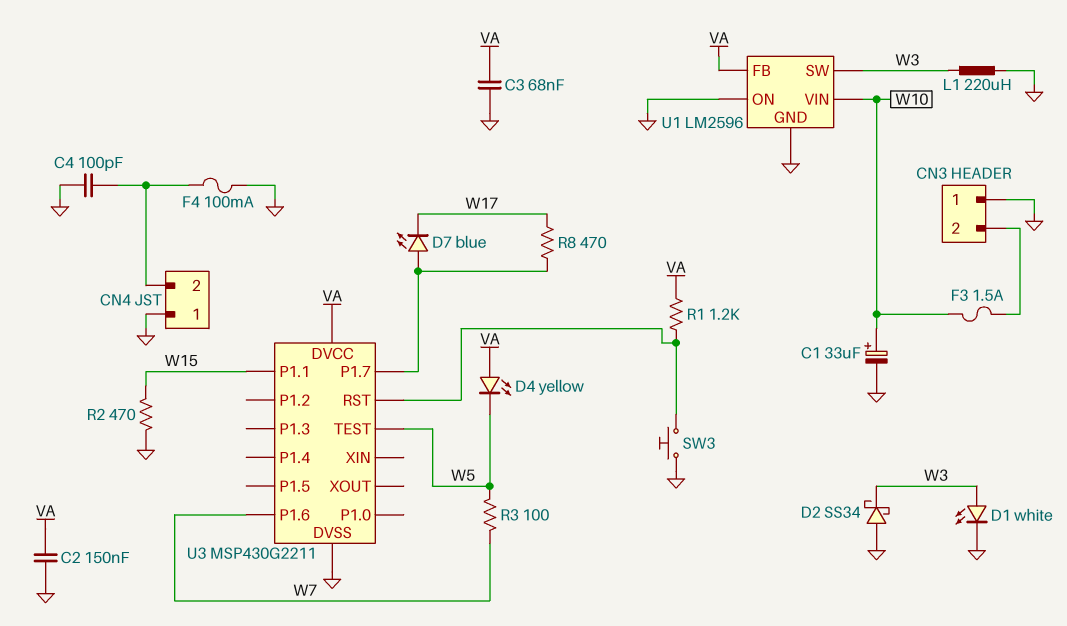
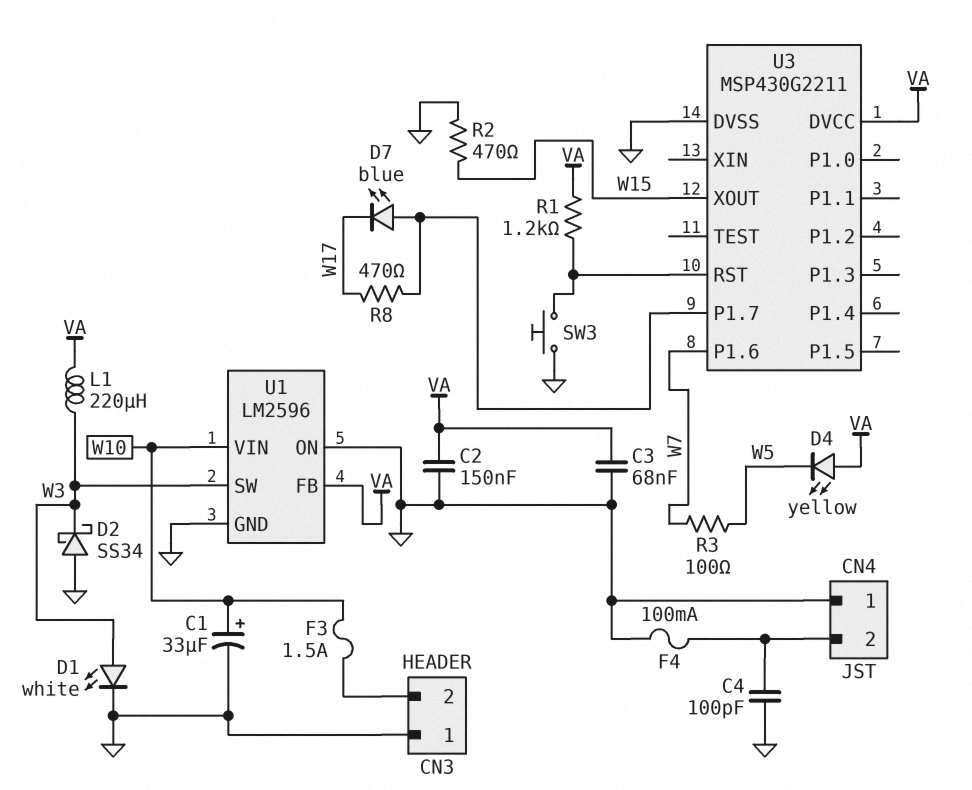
L1: 220uH (GND, W3) -> 220uH (VA, W3)
U3 pin P1.1: W15 -> none
U3 pin TEST: W5 -> none
U3 pin XOUT: none -> W15

